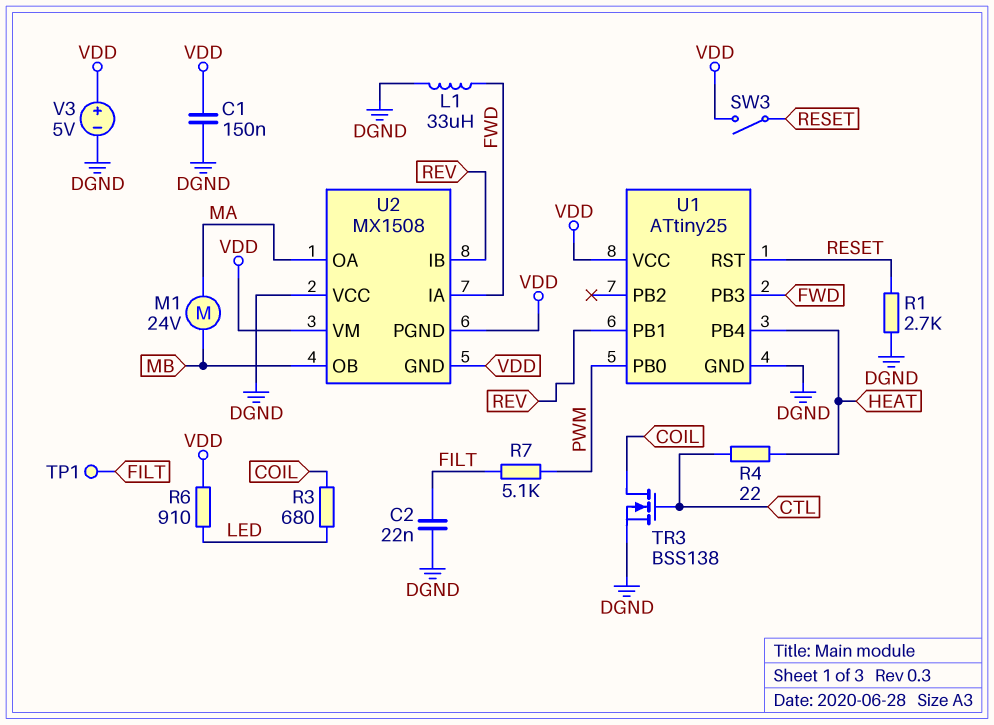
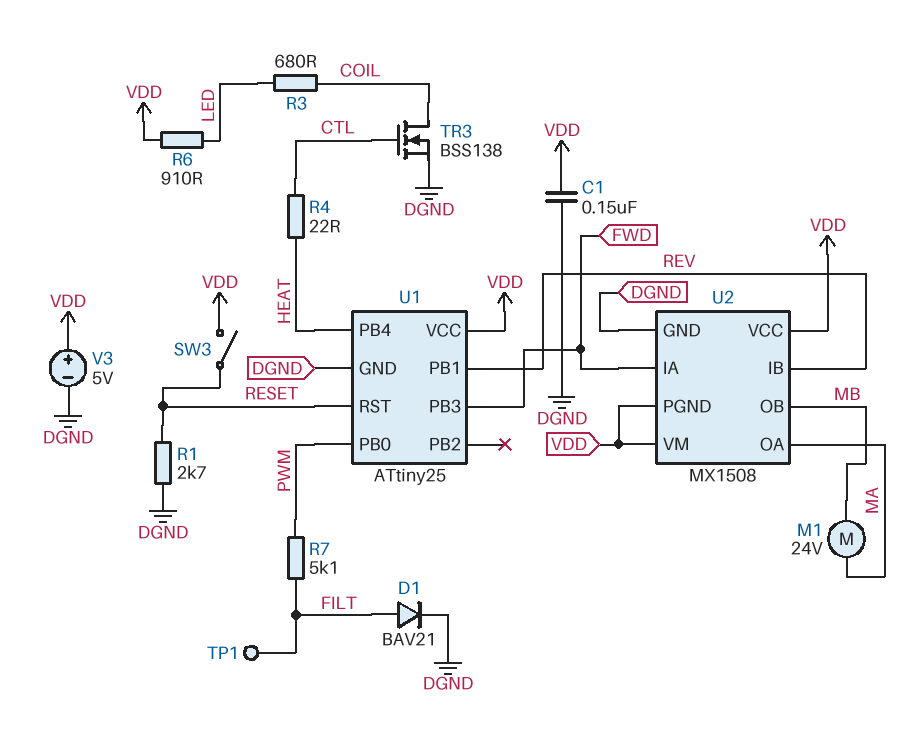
C2: 22nF (DGND, FILT) -> none
D1: none -> diode BAV21 (A FILT, K DGND)
L1: 33uH (DGND, FWD) -> none
U2 pin GND: VDD -> DGND
U2 pin VCC: DGND -> VDD

